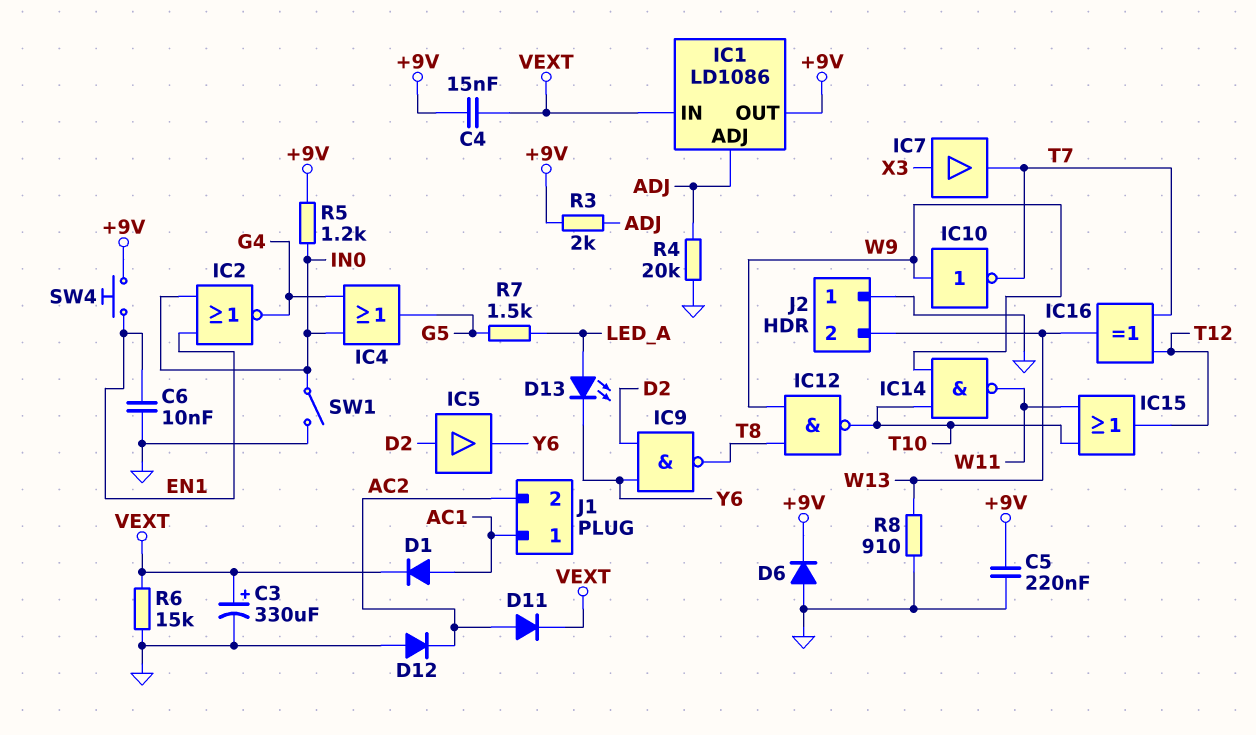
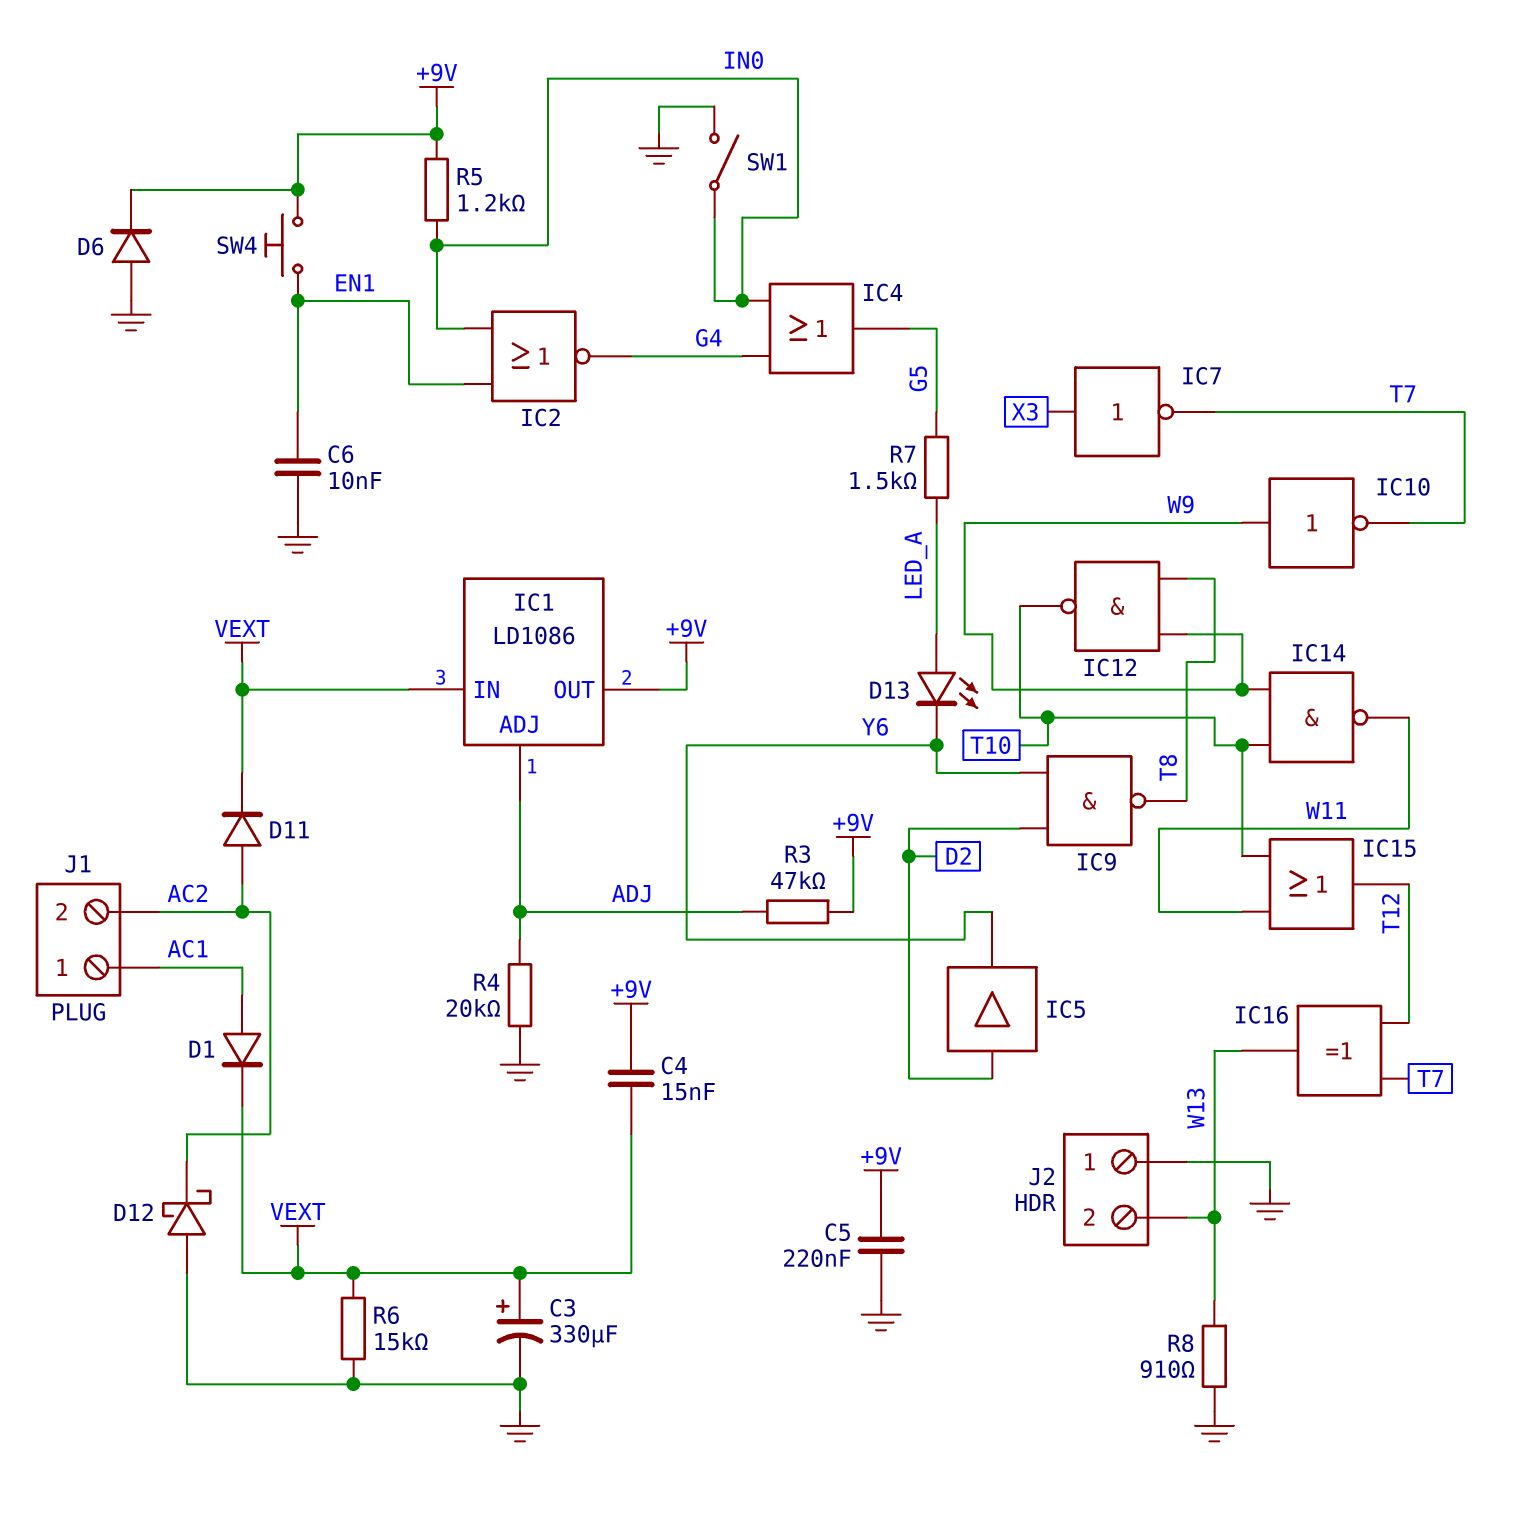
D12: diode (A GND, K AC2) -> schottky (A GND, K AC2)
IC7: buffer (in X3, out T7) -> NOT (in X3, out T7)
R3: 2k (+9V, ADJ) -> 47k (+9V, ADJ)

